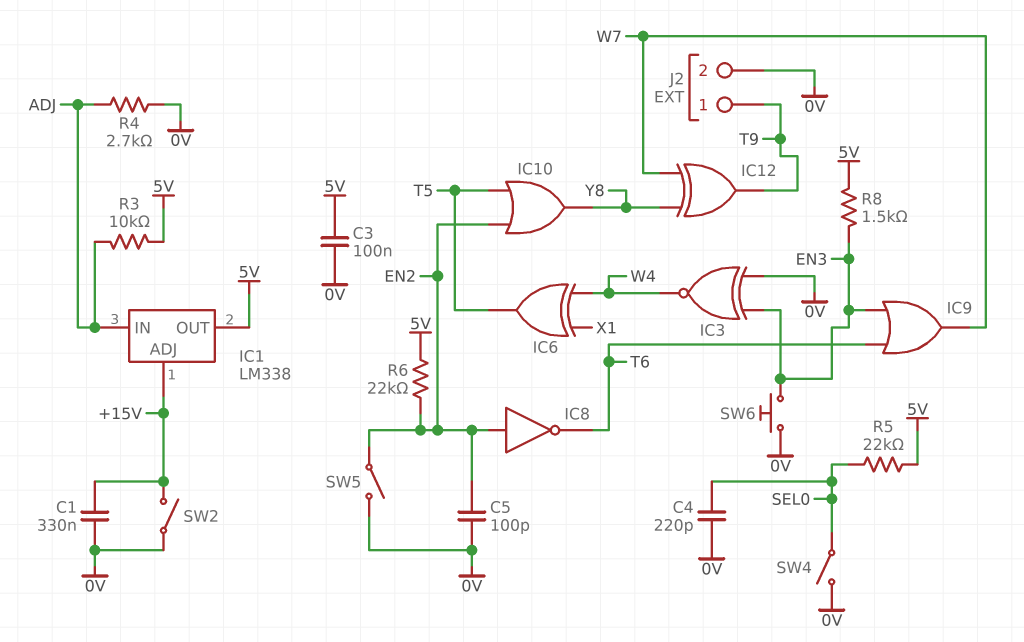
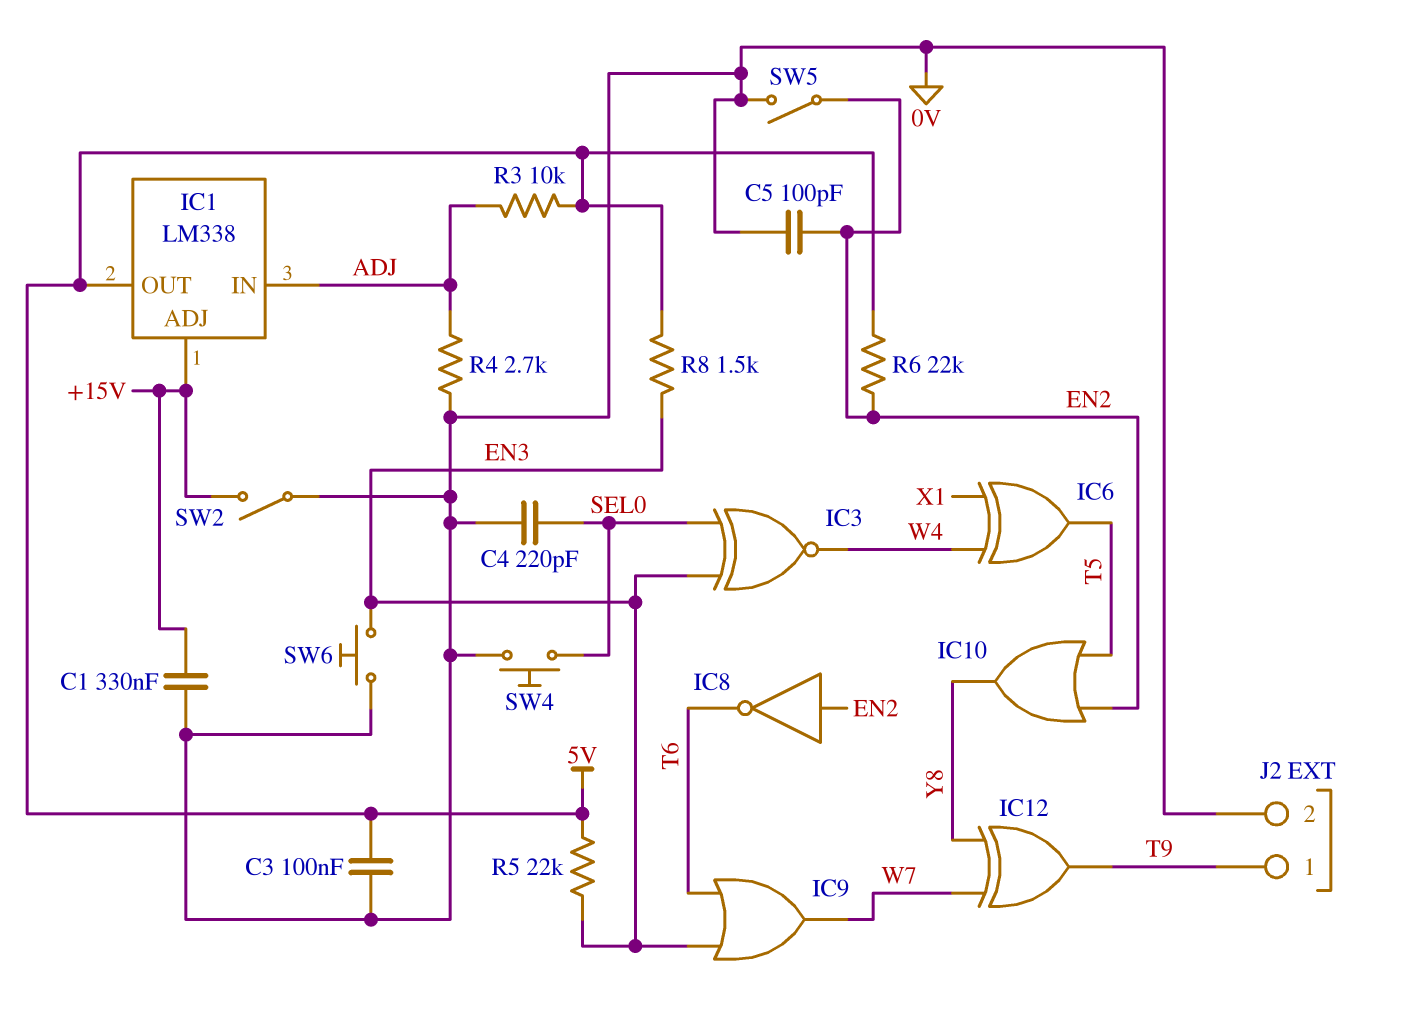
IC3: XNOR (in 0V, in EN3, out W4) -> XNOR (in EN3, in SEL0, out W4)
R5: 22k (5V, SEL0) -> 22k (5V, EN3)
SW4: switch (0V, SEL0) -> button (0V, SEL0)

